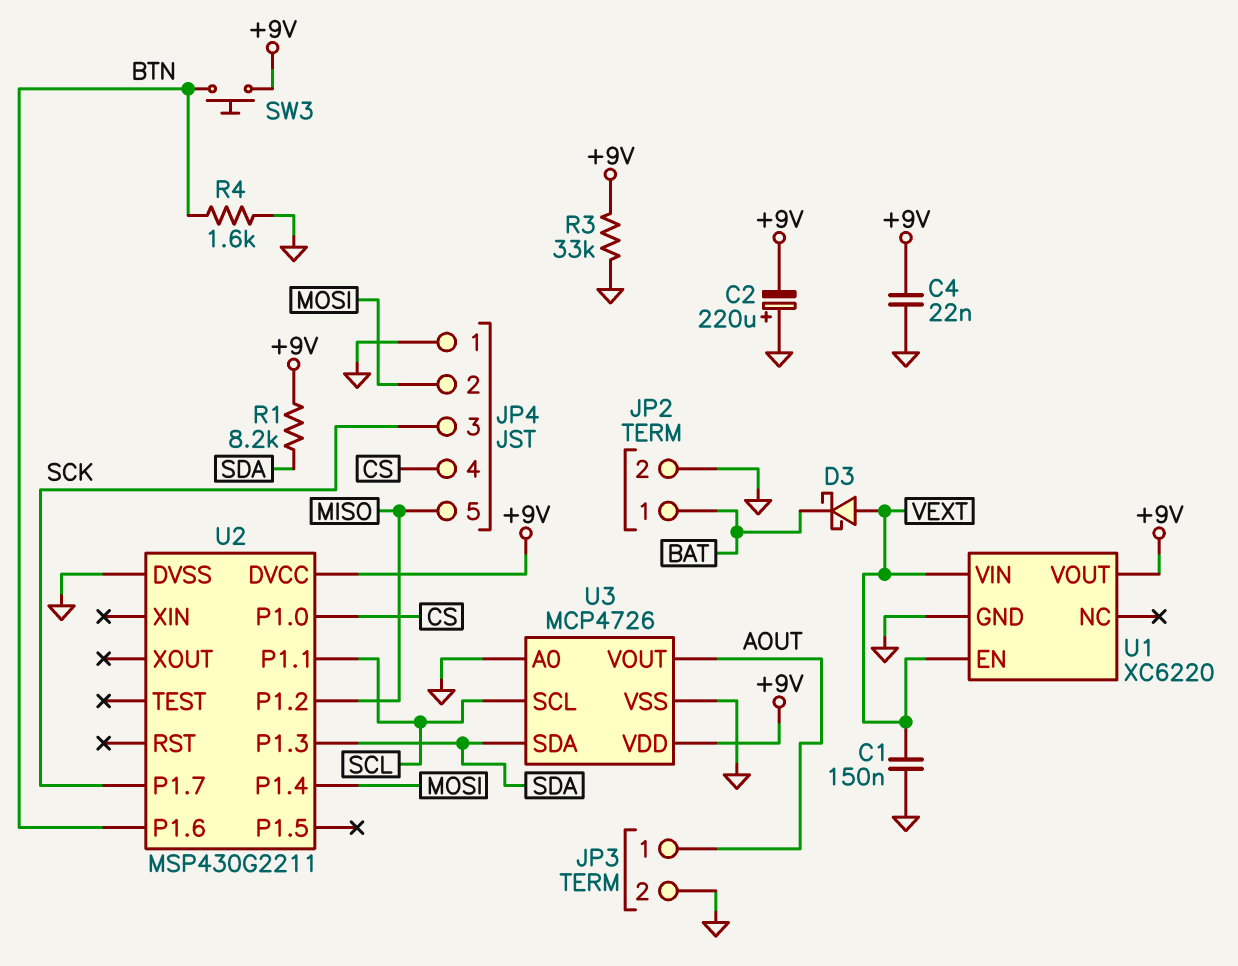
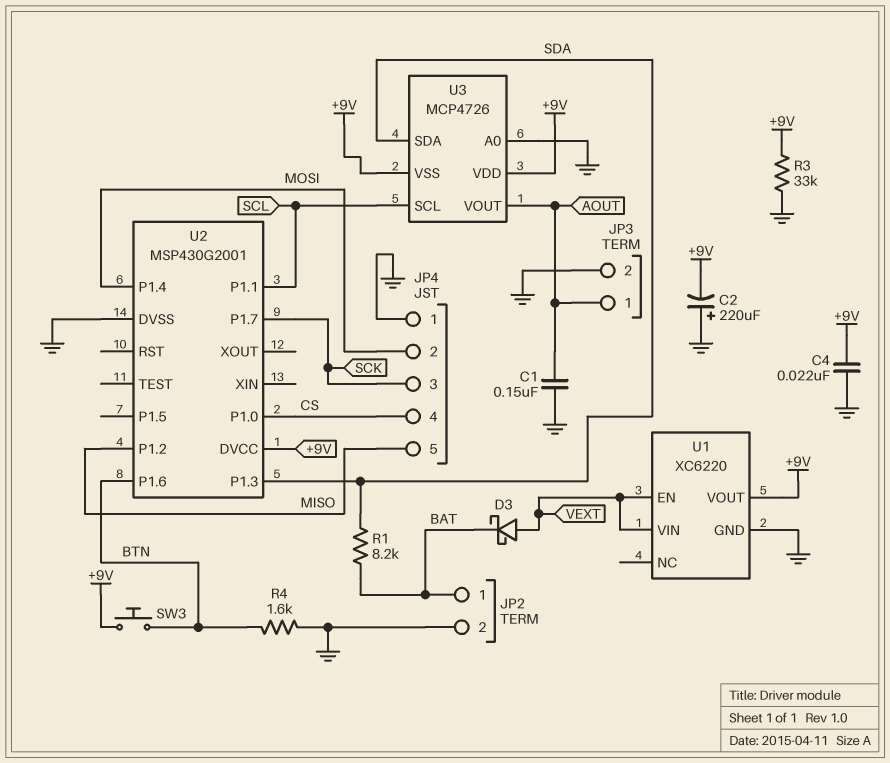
C1: 150nF (GND, VEXT) -> 150nF (AOUT, GND)
R1: 8.2k (+9V, SDA) -> 8.2k (BAT, SDA)
U2: MSP430G2211 -> MSP430G2001
U3 pin VSS: GND -> +9V

